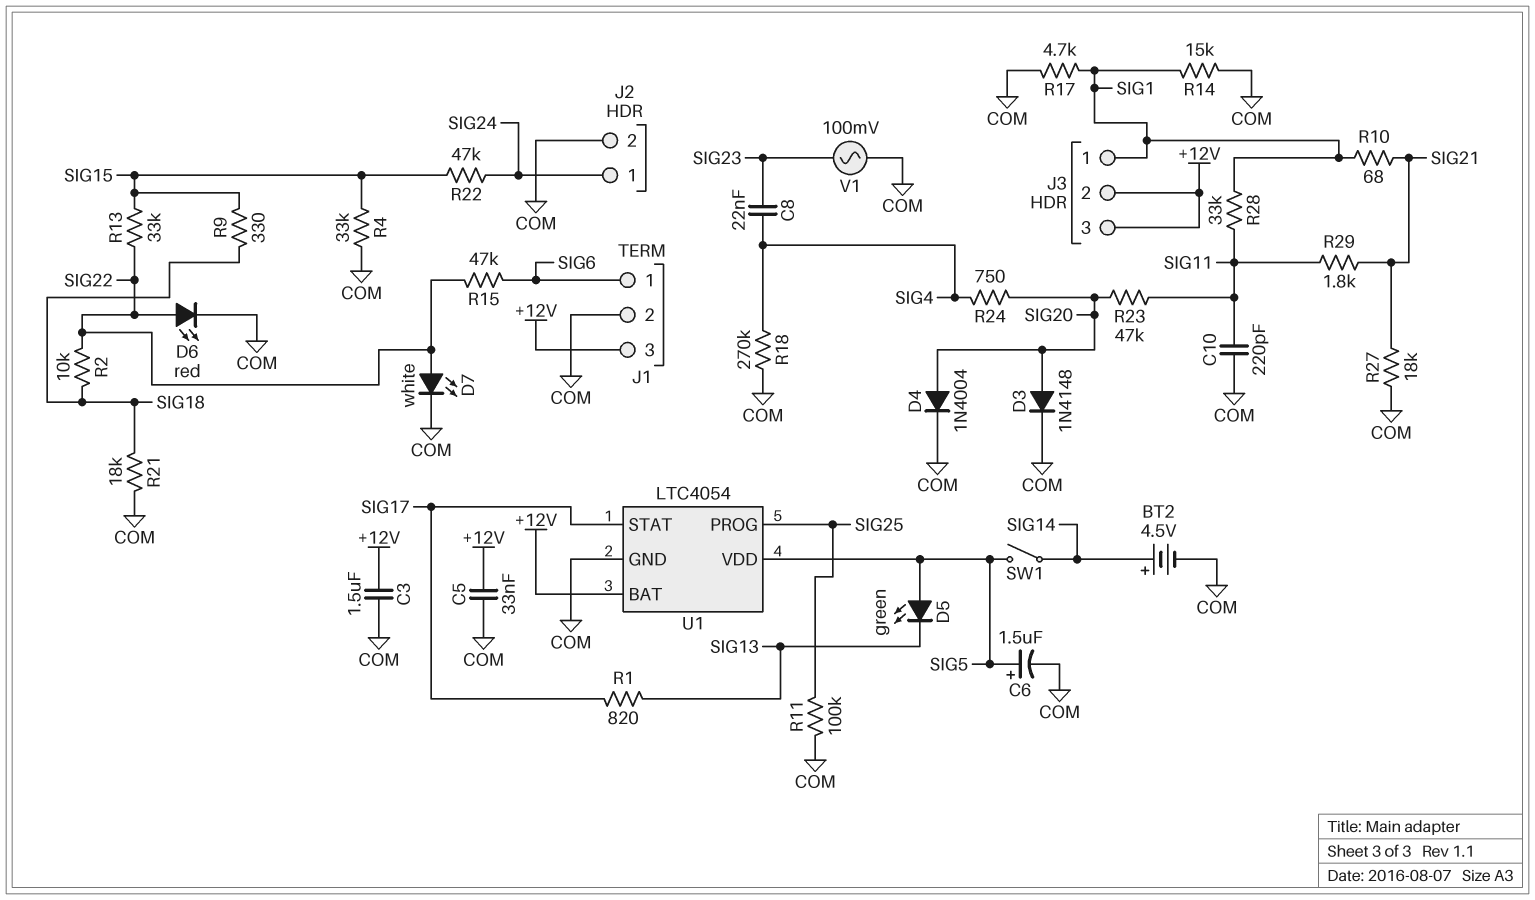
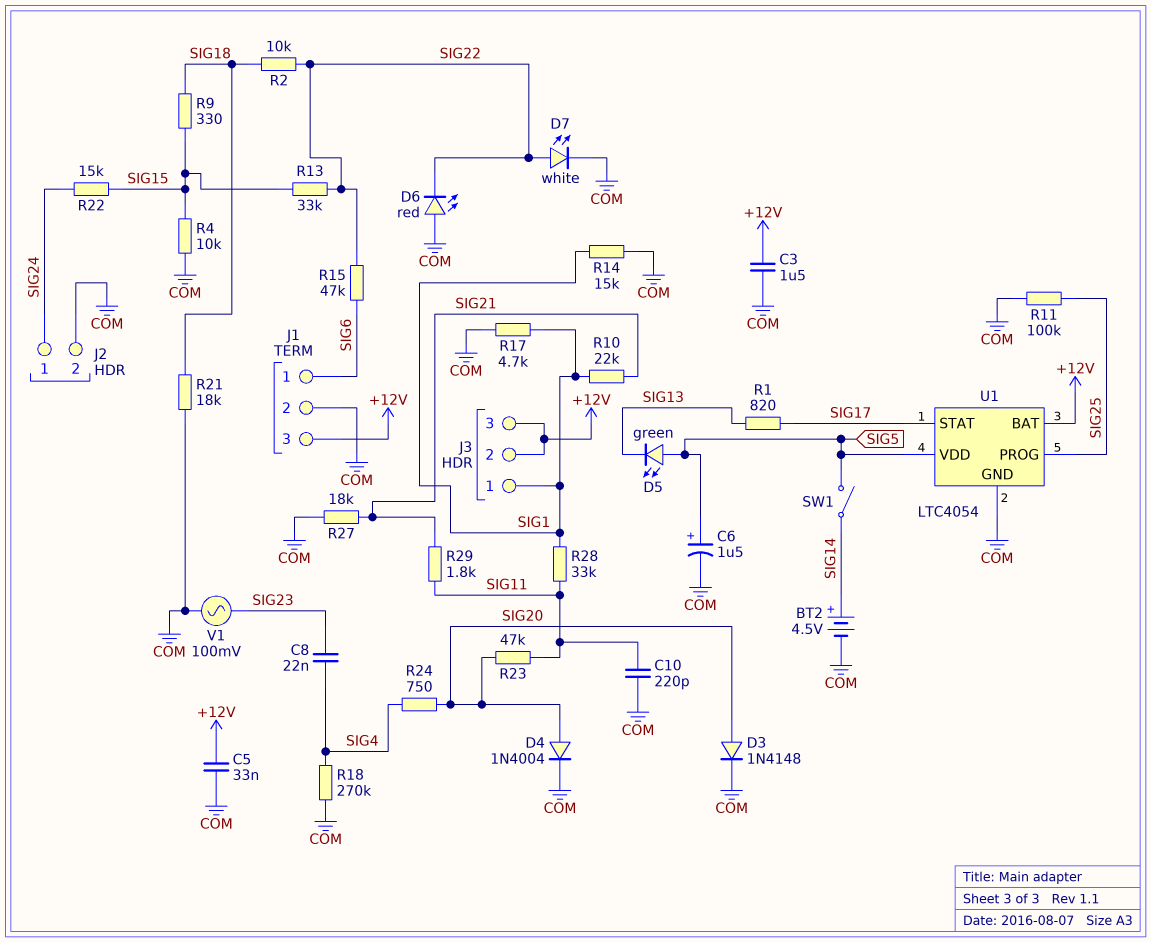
D6: LED red (A SIG22, K COM) -> LED red (A COM, K SIG22)
R4: 33k (COM, SIG15) -> 10k (COM, SIG15)
R10: 68 (SIG1, SIG21) -> 22k (SIG1, SIG21)
R22: 47k (SIG15, SIG24) -> 15k (SIG15, SIG24)

